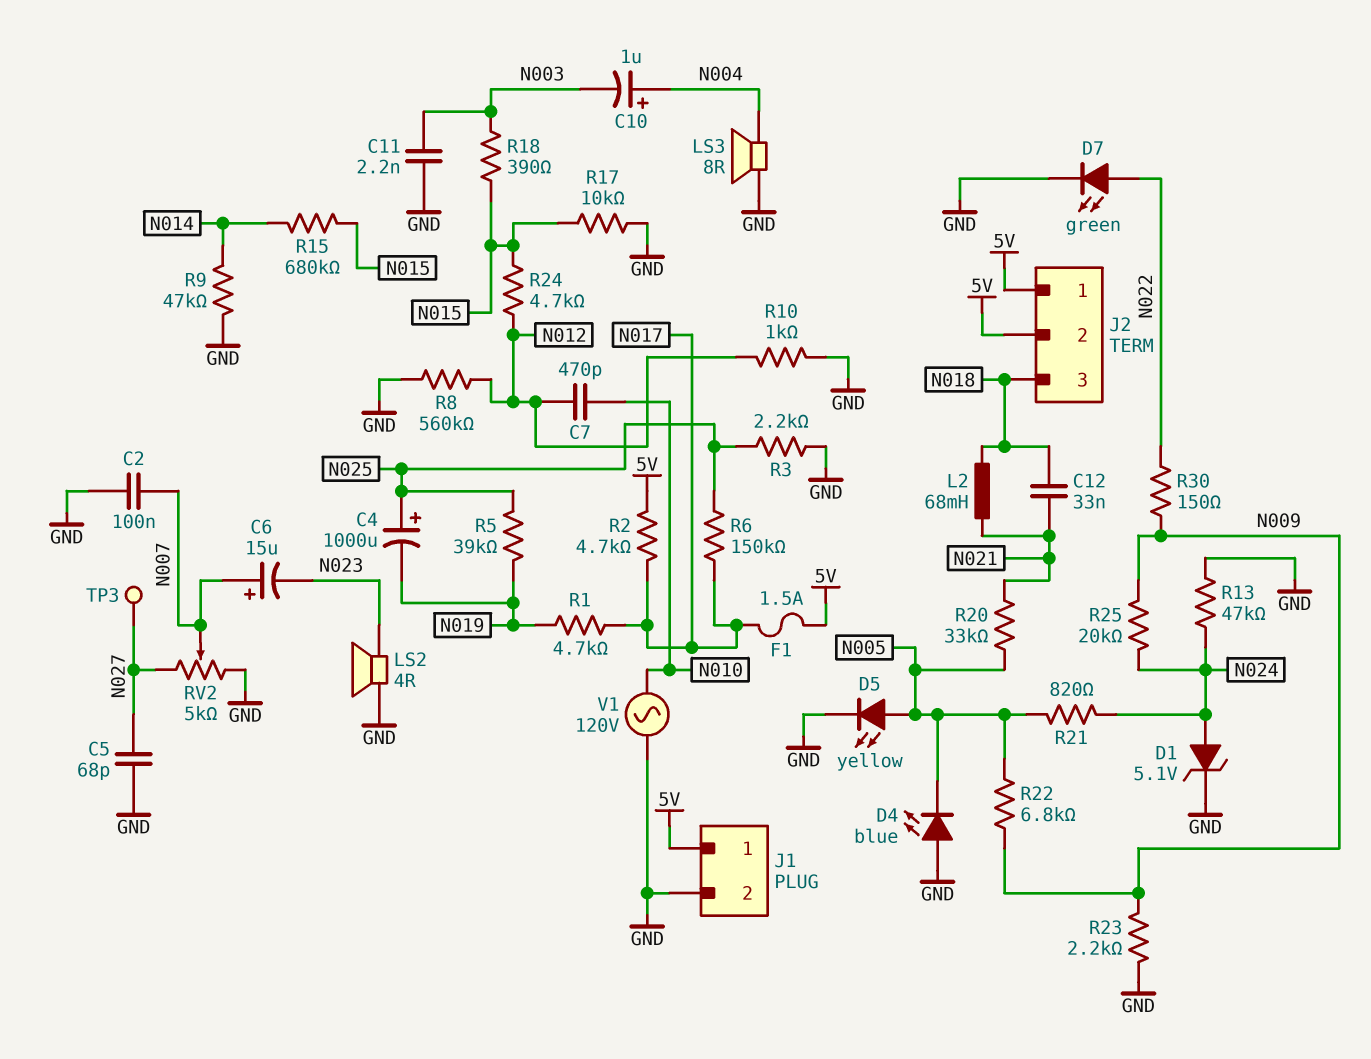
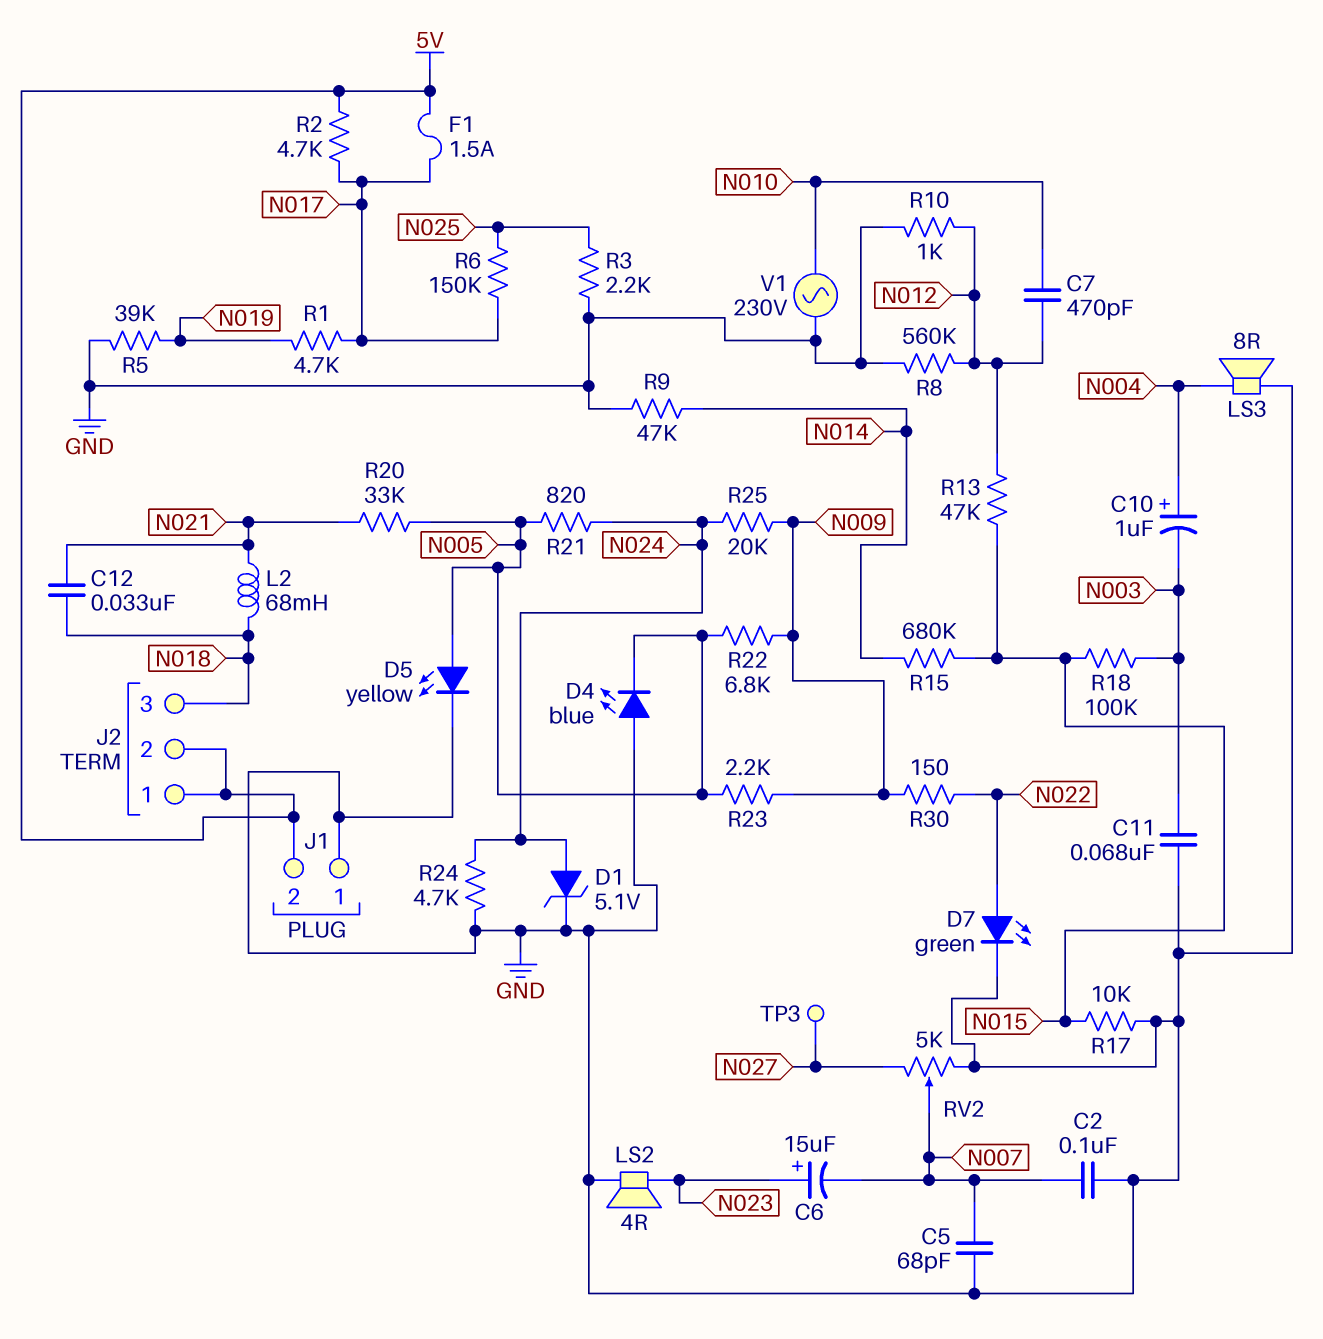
C4: 1000uF (plus N025, minus N019) -> none
C5: 68pF (GND, N027) -> 68pF (GND, N007)
C6: 15uF (plus N007, minus N023) -> 15uF (plus N023, minus N007)
C11: 2.2nF (GND, N003) -> 68nF (GND, N003)
J1 pin 1: 5V -> GND
J1 pin 2: GND -> 5V
R5: 39k (N019, N025) -> 39k (GND, N019)
R13: 47k (GND, N024) -> 47k (N012, N015)
R18: 390 (N003, N015) -> 100k (N003, N015)
R23: 2.2k (GND, N009) -> 2.2k (N005, N009)
R24: 4.7k (N012, N015) -> 4.7k (GND, N024)
V1: AC 120V (GND, N010) -> AC 230V (GND, N010)

